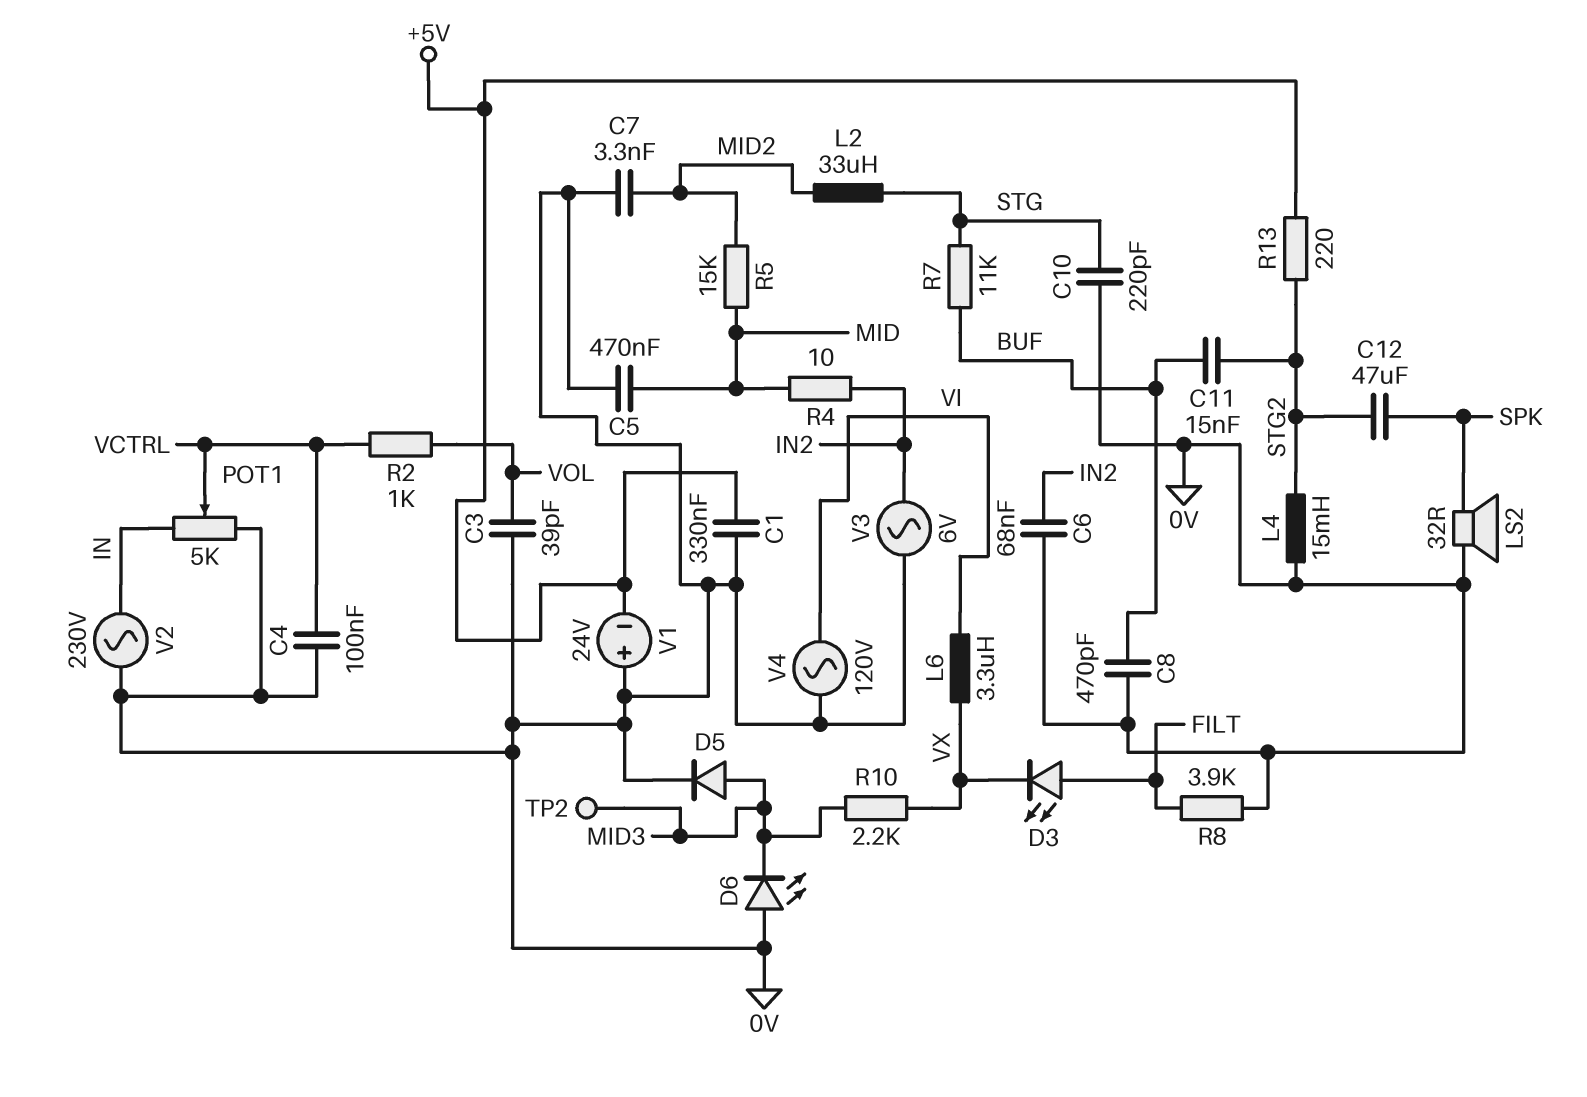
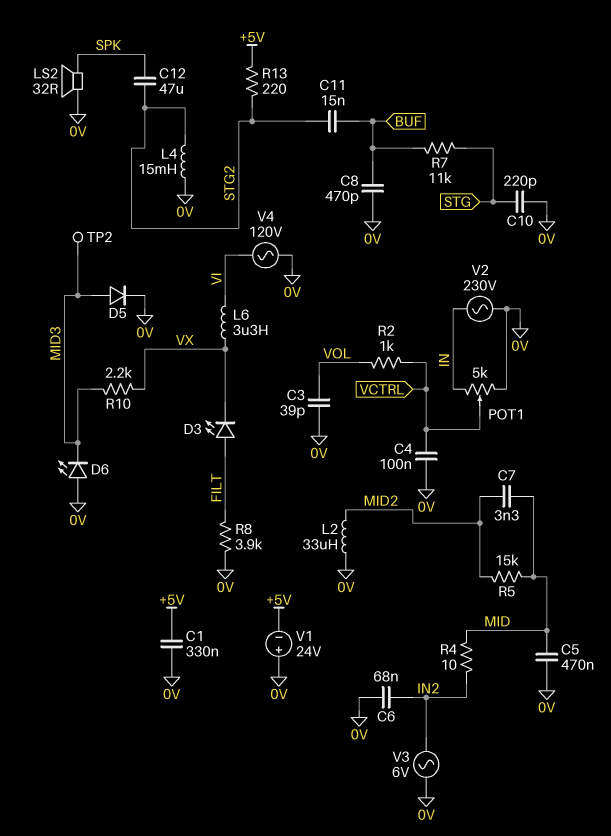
C7: 3.3nF (0V, MID2) -> 3.3nF (MID, MID2)
L2: 33uH (MID2, STG) -> 33uH (0V, MID2)

